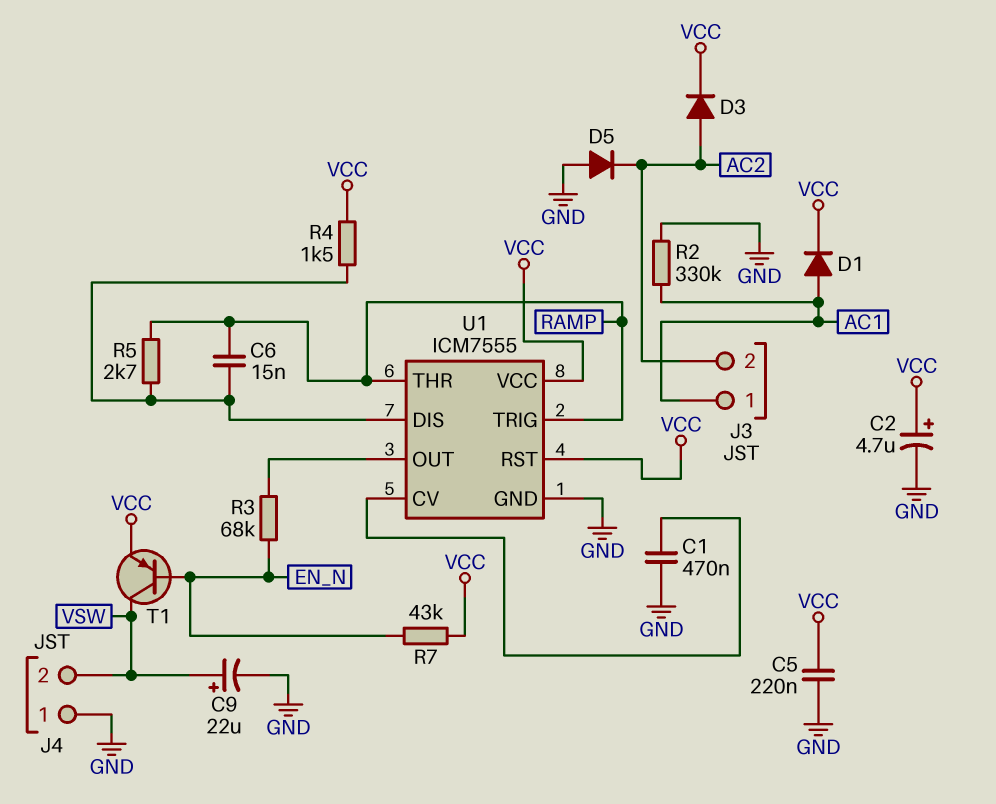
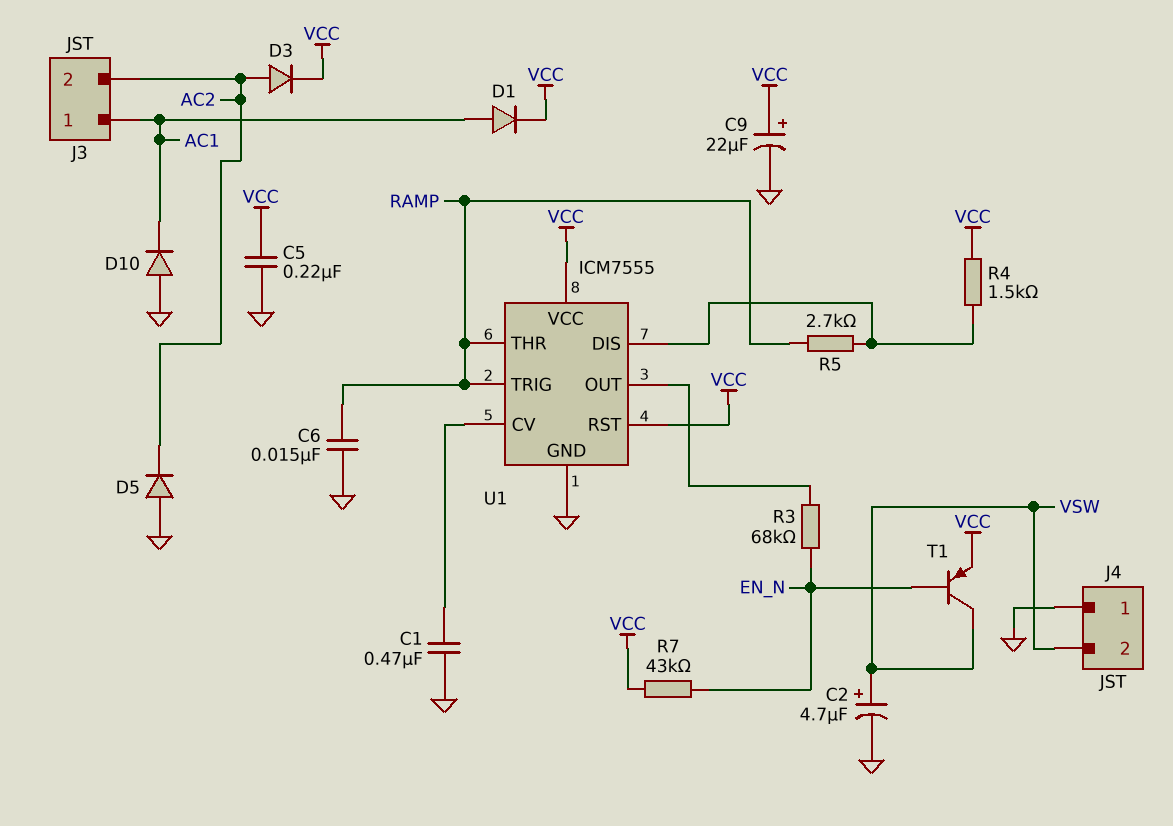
C2: 4.7uF (plus VCC, minus GND) -> 4.7uF (plus VSW, minus GND)
C6: 15nF (RAMP, U1/DIS) -> 15nF (GND, RAMP)
C9: 22uF (plus VSW, minus GND) -> 22uF (plus VCC, minus GND)
D10: none -> diode (A GND, K AC1)
R2: 330k (AC1, GND) -> none

